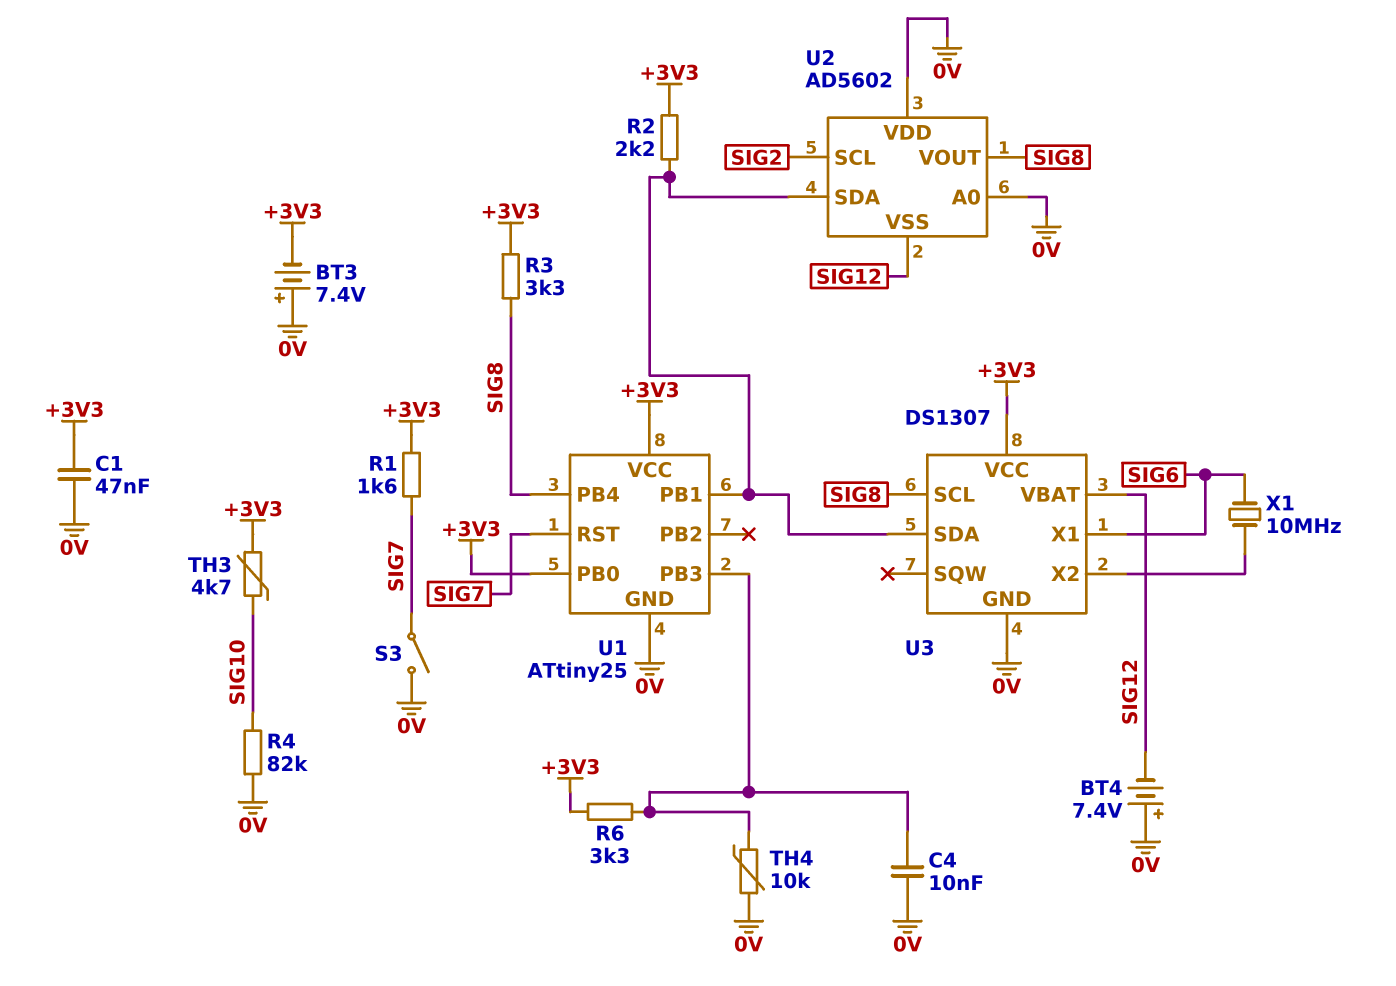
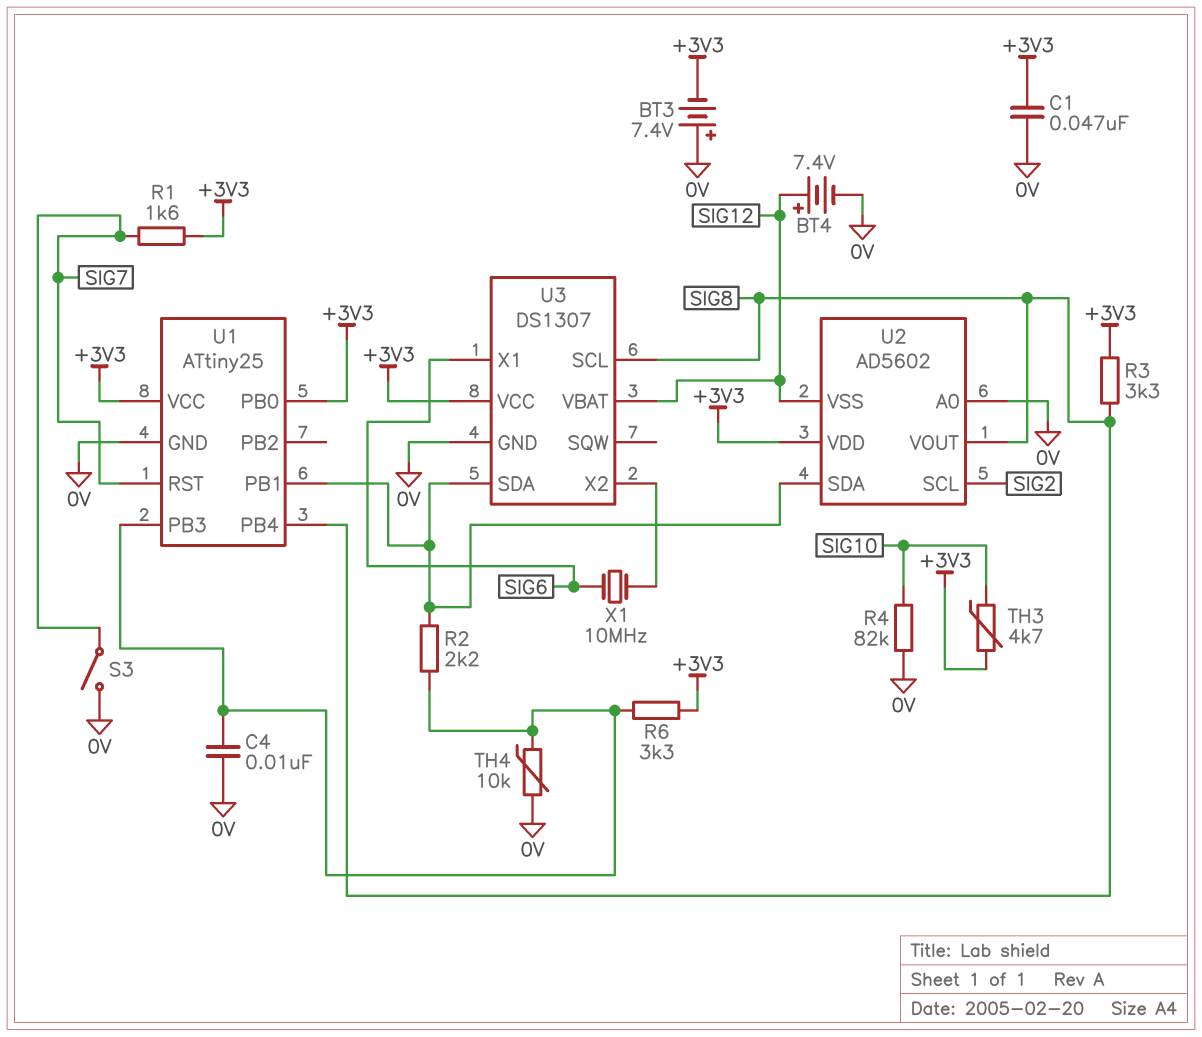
BT4: 7.4V (plus 0V, minus SIG12) -> 7.4V (plus SIG12, minus 0V)
R2: 2.2k (+3V3, U1/PB1) -> 2.2k (U1/PB1, U1/PB3)
U2 pin VDD: 0V -> +3V3

